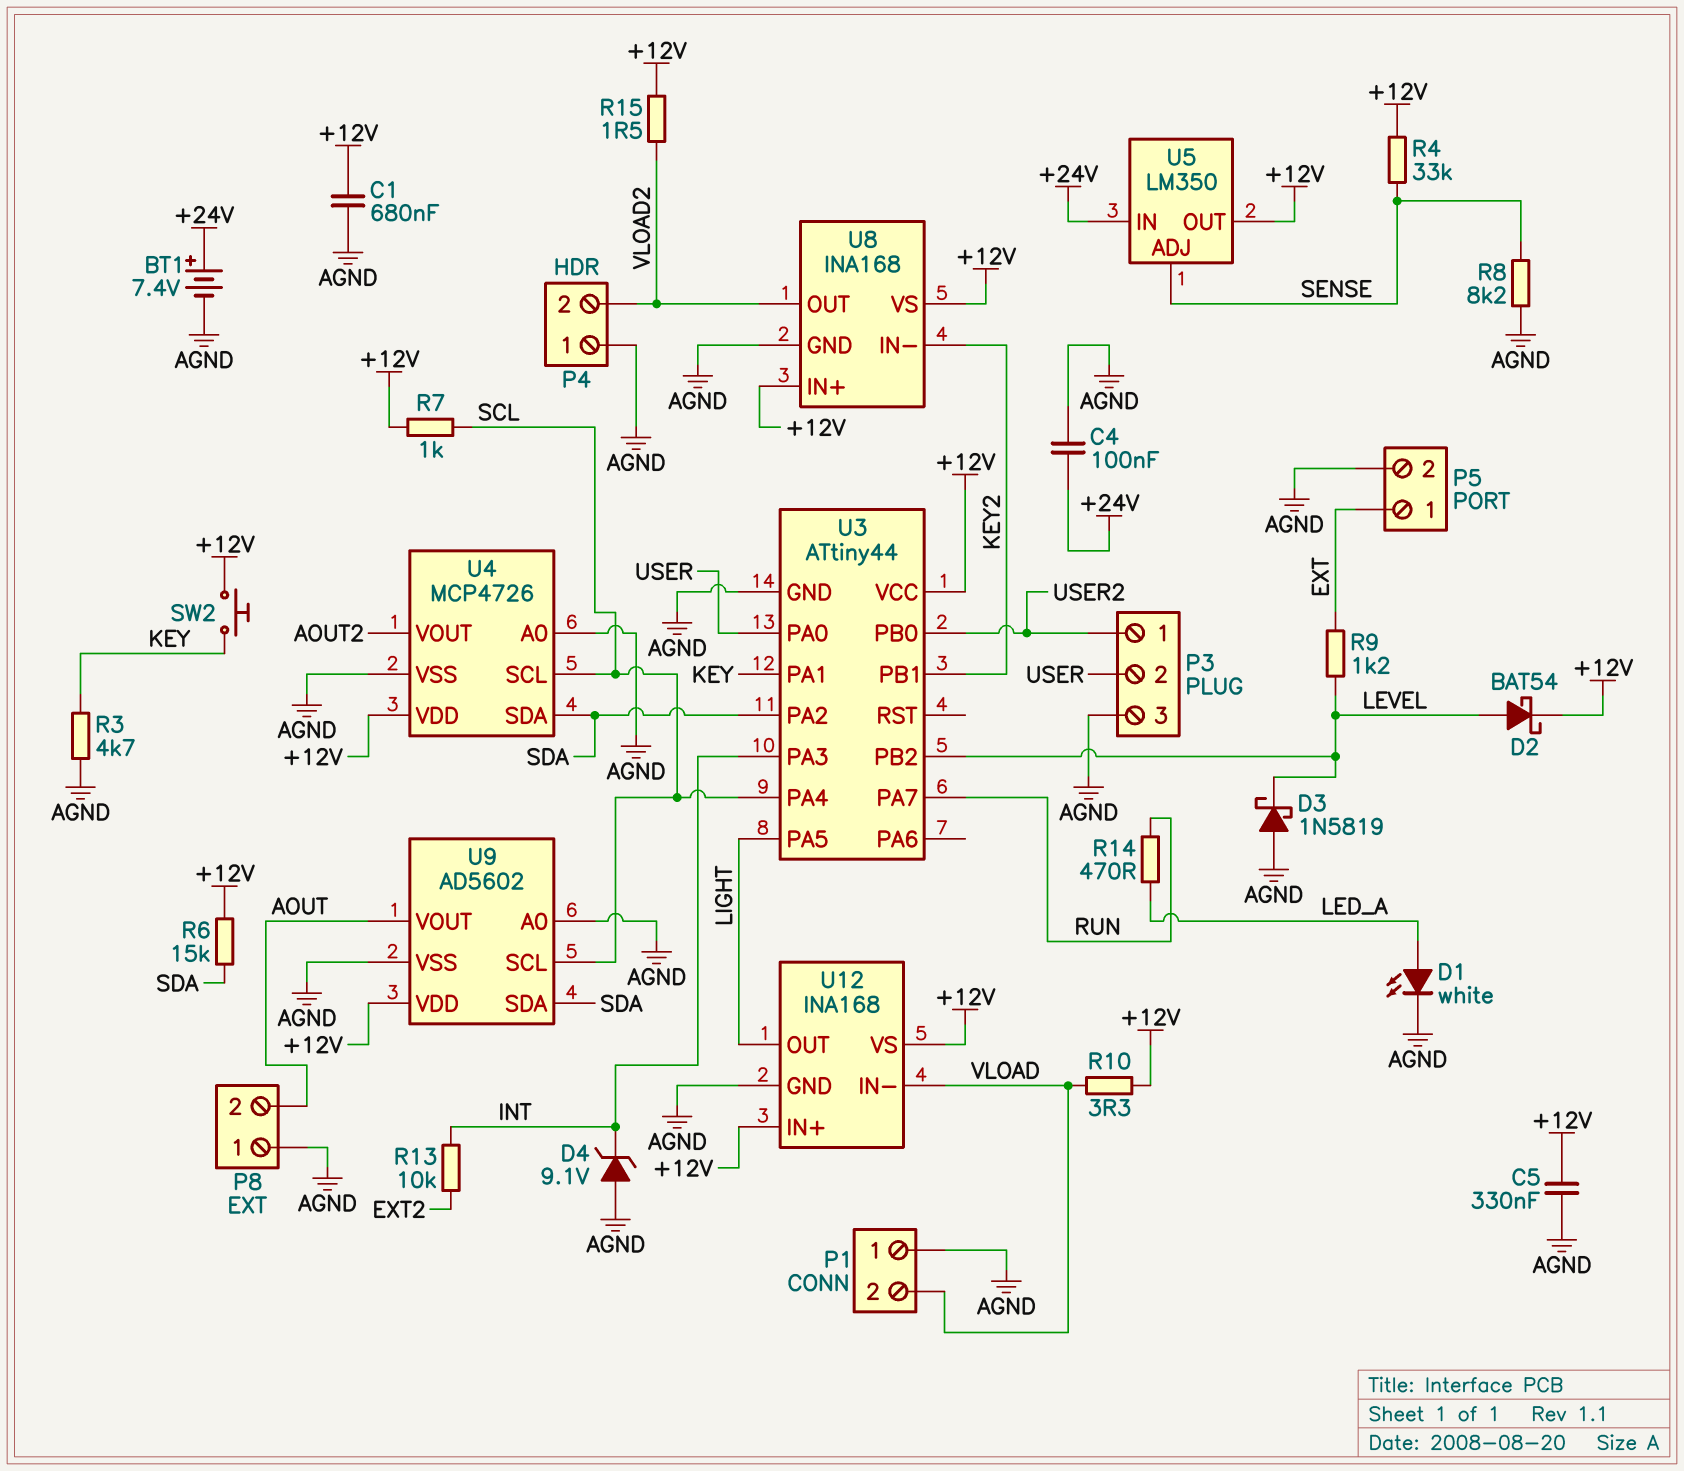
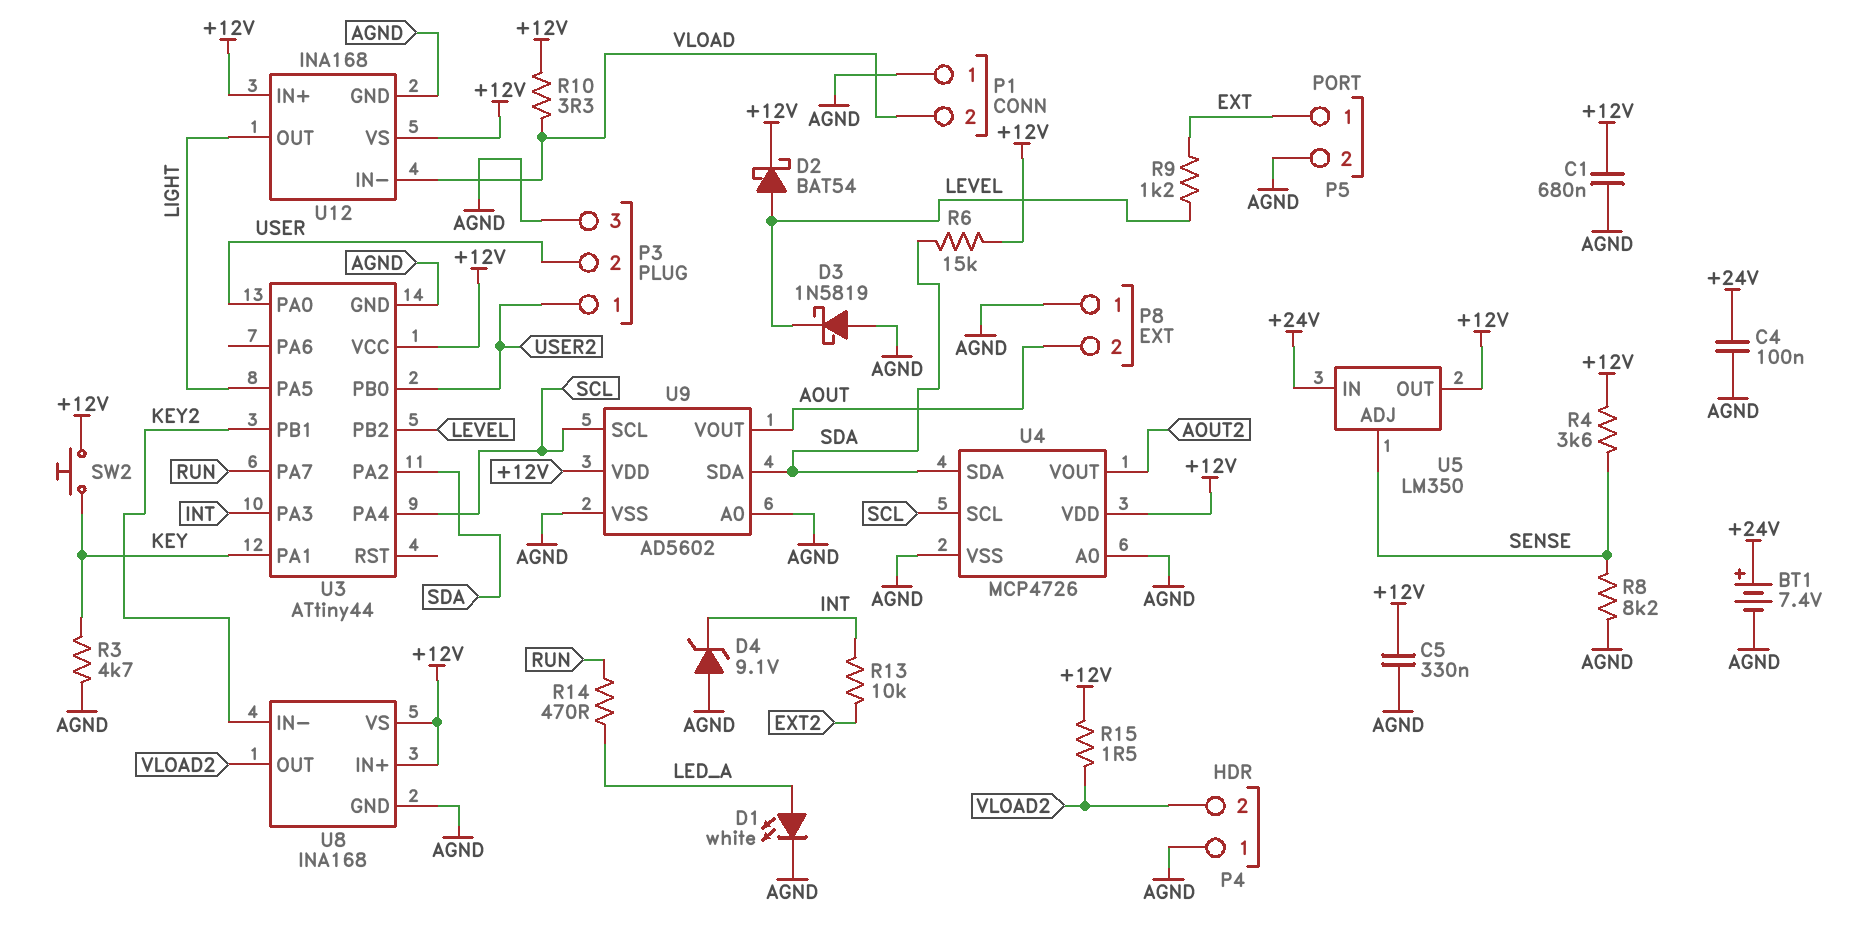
R4: 33k (+12V, SENSE) -> 3.6k (+12V, SENSE)
R7: 1k (+12V, SCL) -> none

